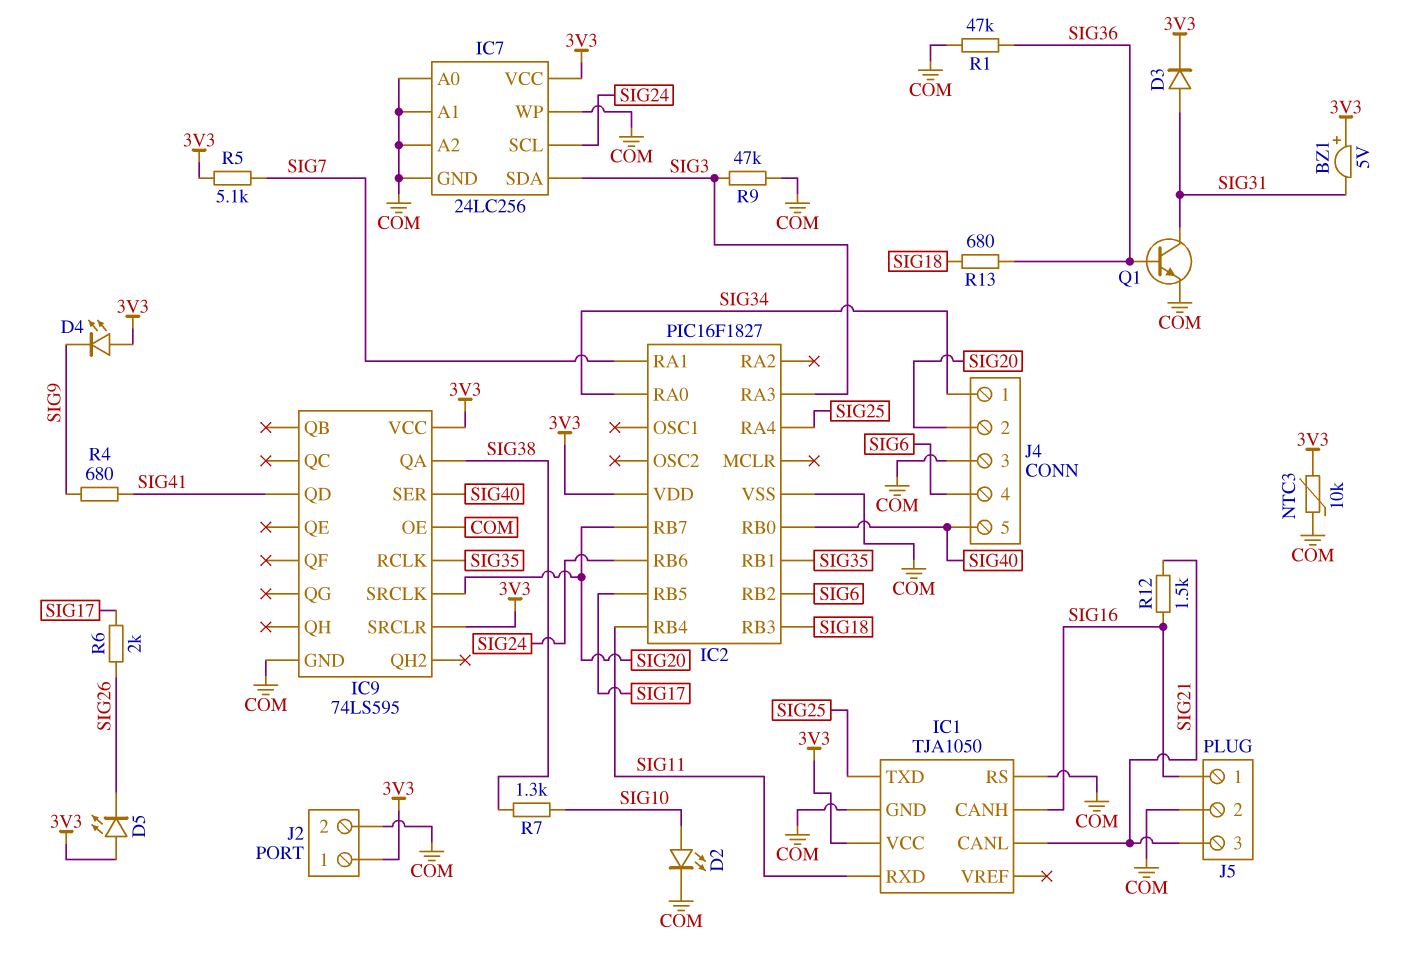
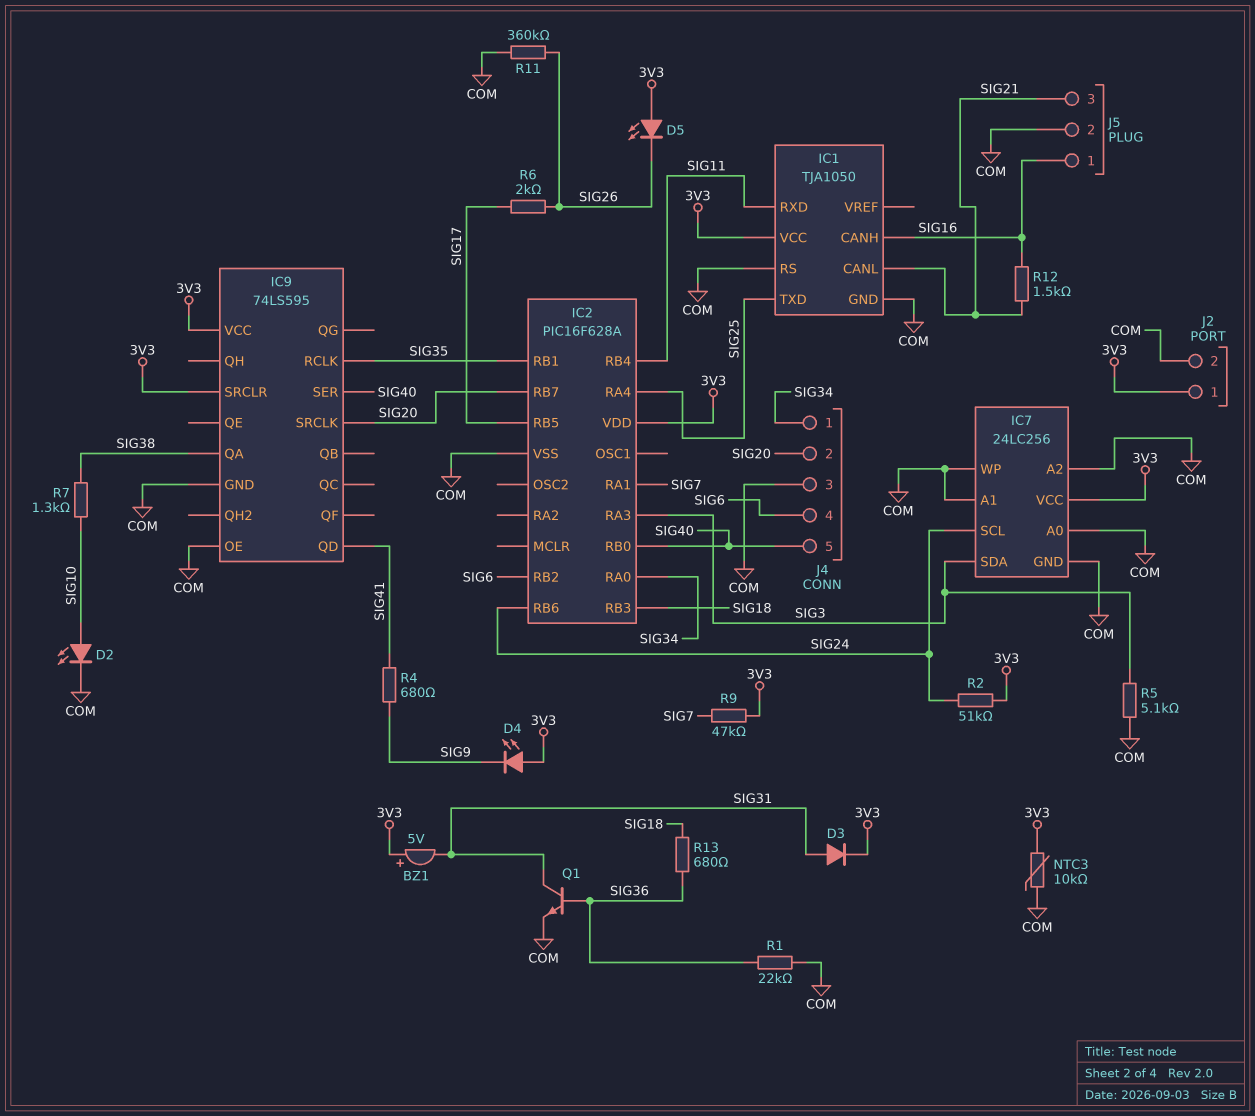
IC2: PIC16F1827 -> PIC16F628A
R1: 47k (COM, SIG36) -> 22k (COM, SIG36)
R2: none -> 51k (3V3, SIG24)
R5: 5.1k (3V3, SIG7) -> 5.1k (COM, SIG3)
R9: 47k (COM, SIG3) -> 47k (3V3, SIG7)
R11: none -> 360k (COM, SIG26)

